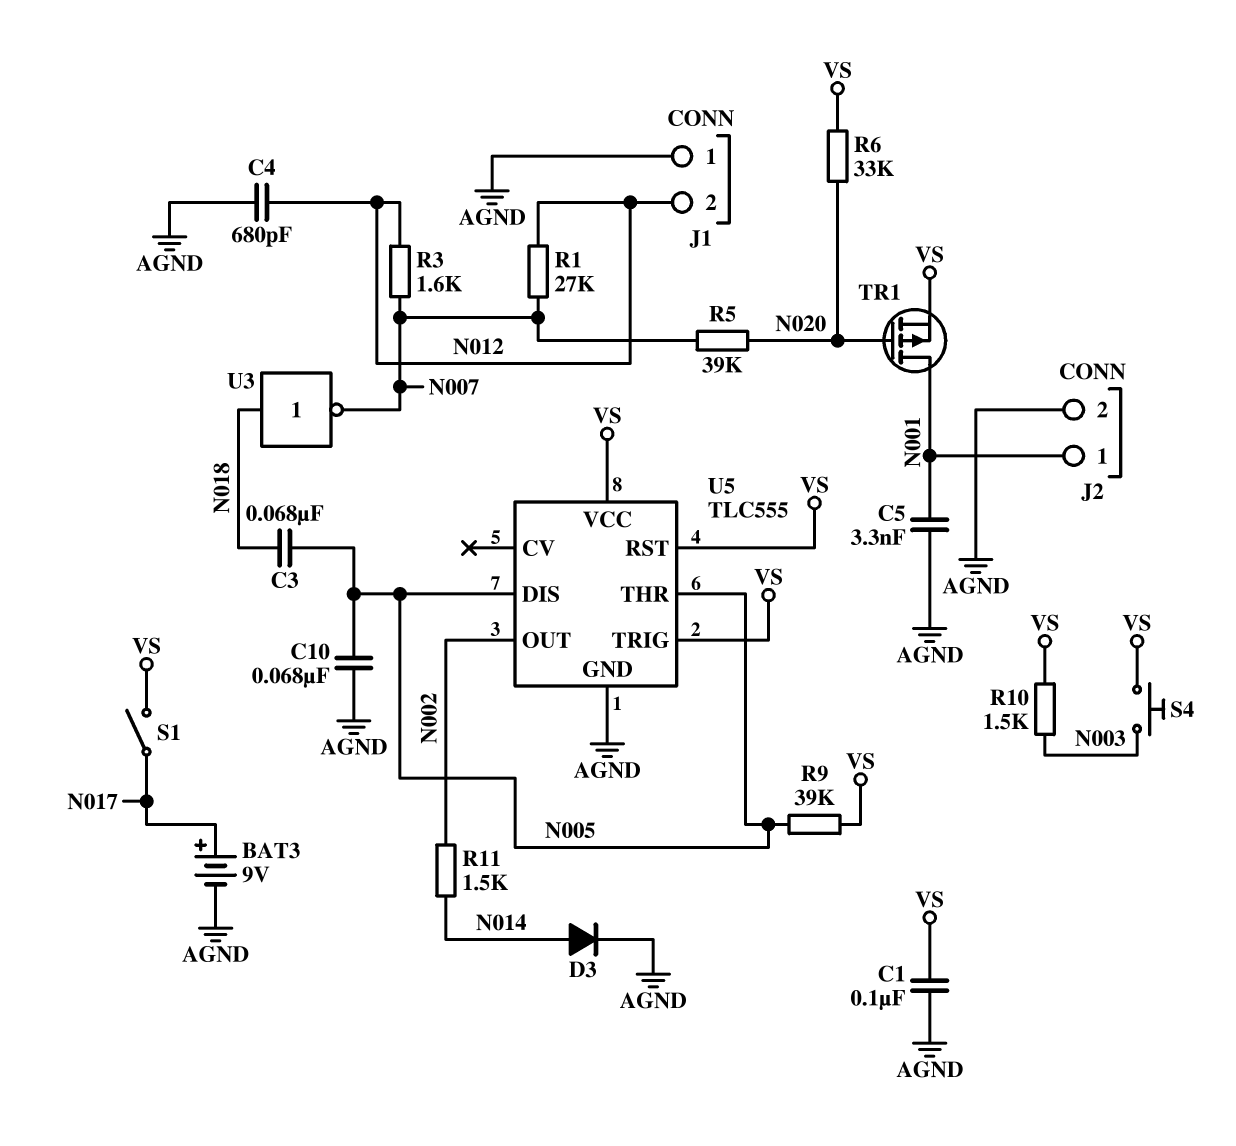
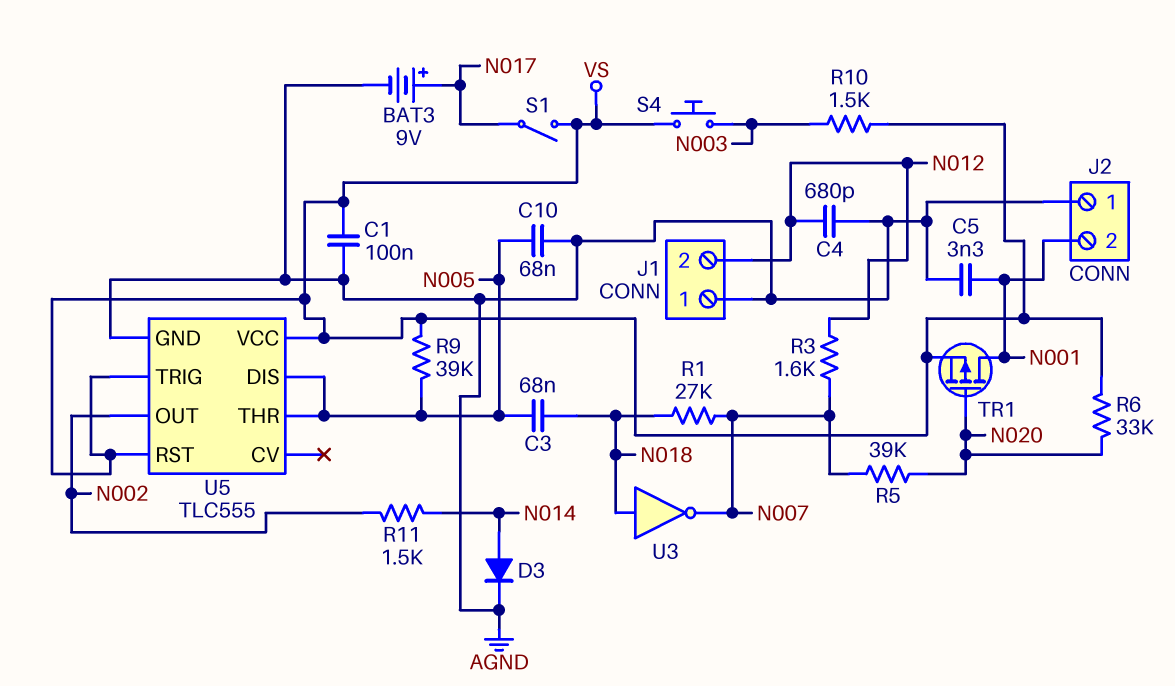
J2 pin 1: N001 -> AGND
J2 pin 2: AGND -> N001
R1: 27k (N007, N012) -> 27k (N007, N018)

